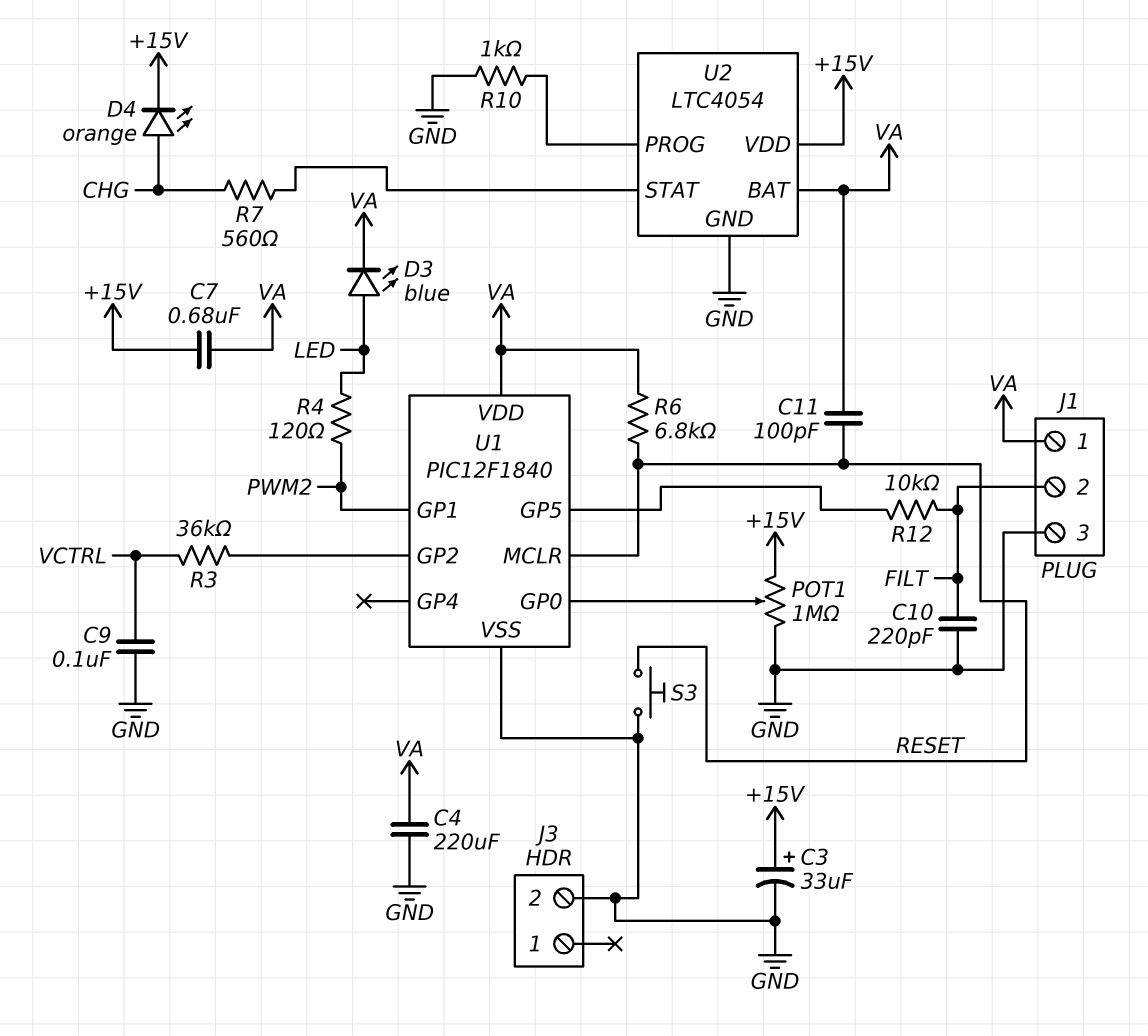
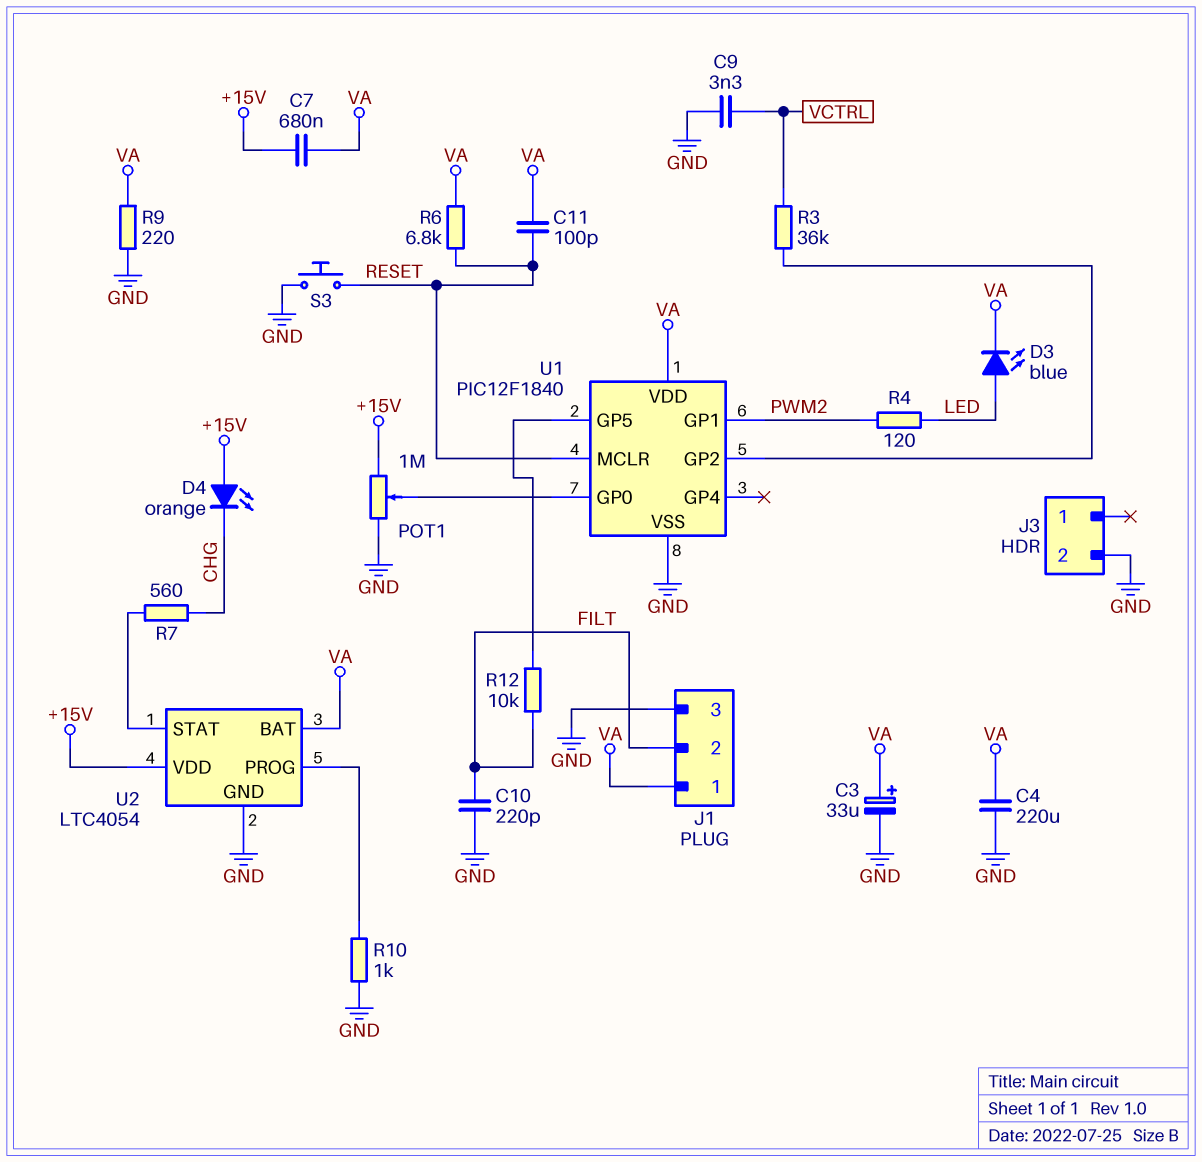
C3: 33uF (plus +15V, minus GND) -> 33uF (plus VA, minus GND)
C9: 100nF (GND, VCTRL) -> 3.3nF (GND, VCTRL)
D4: LED orange (A CHG, K +15V) -> LED orange (A +15V, K CHG)
R9: none -> 220 (GND, VA)

